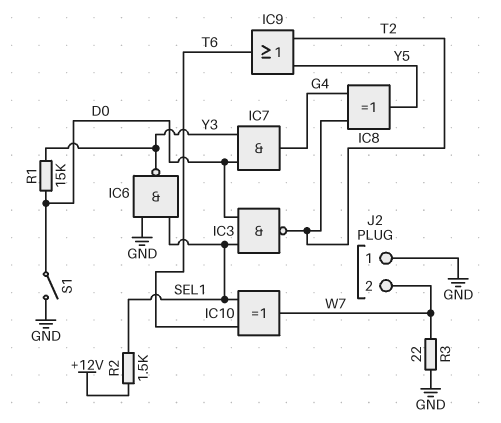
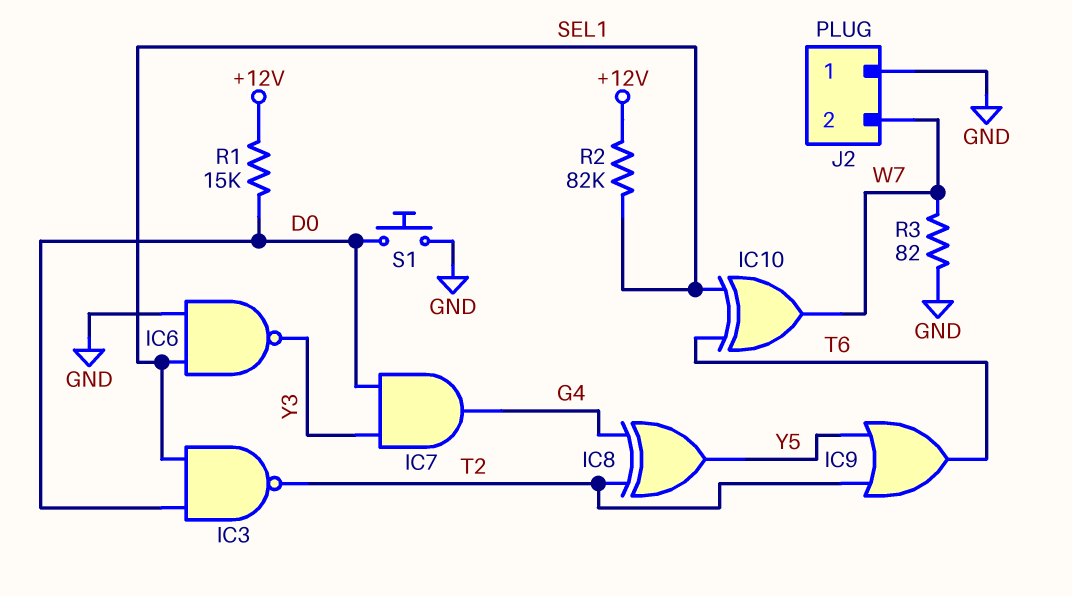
R1: 15k (D0, Y3) -> 15k (+12V, D0)
R2: 1.5k (+12V, SEL1) -> 82k (+12V, SEL1)
R3: 22 (GND, W7) -> 82 (GND, W7)
S1: switch (D0, GND) -> button (D0, GND)

